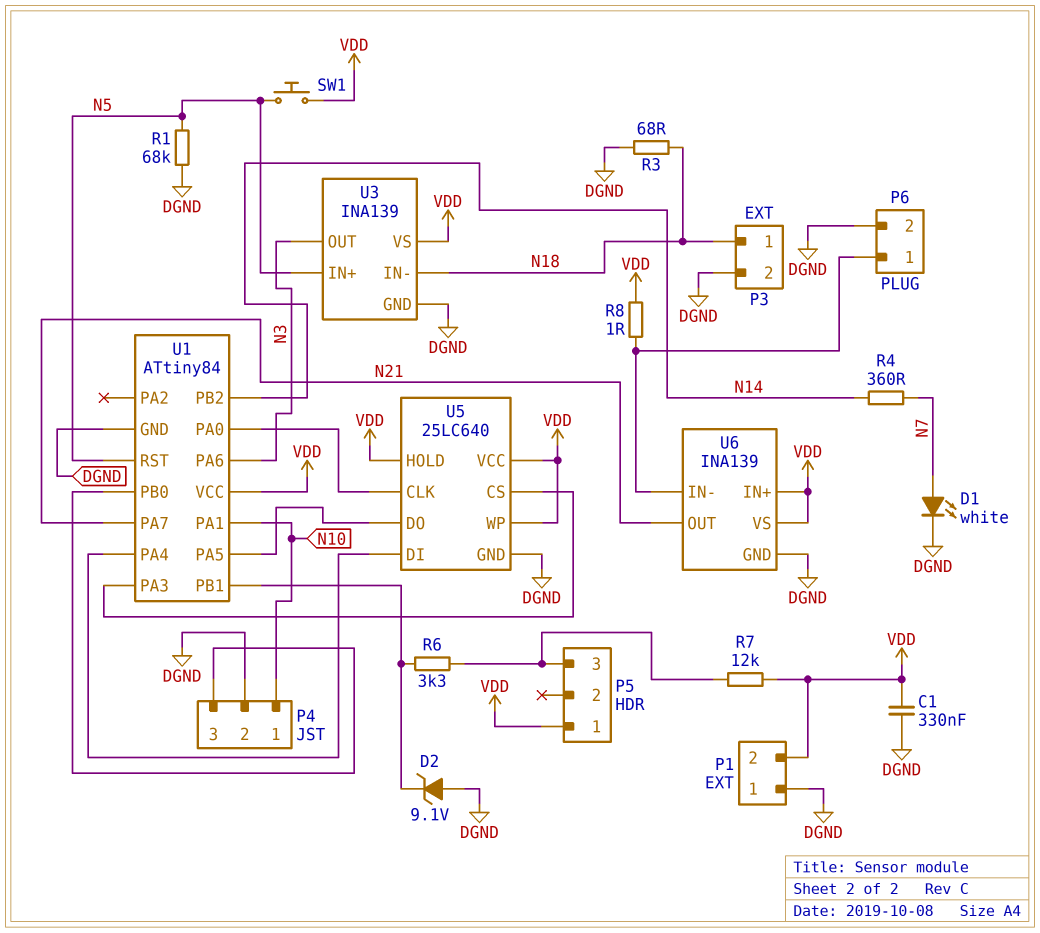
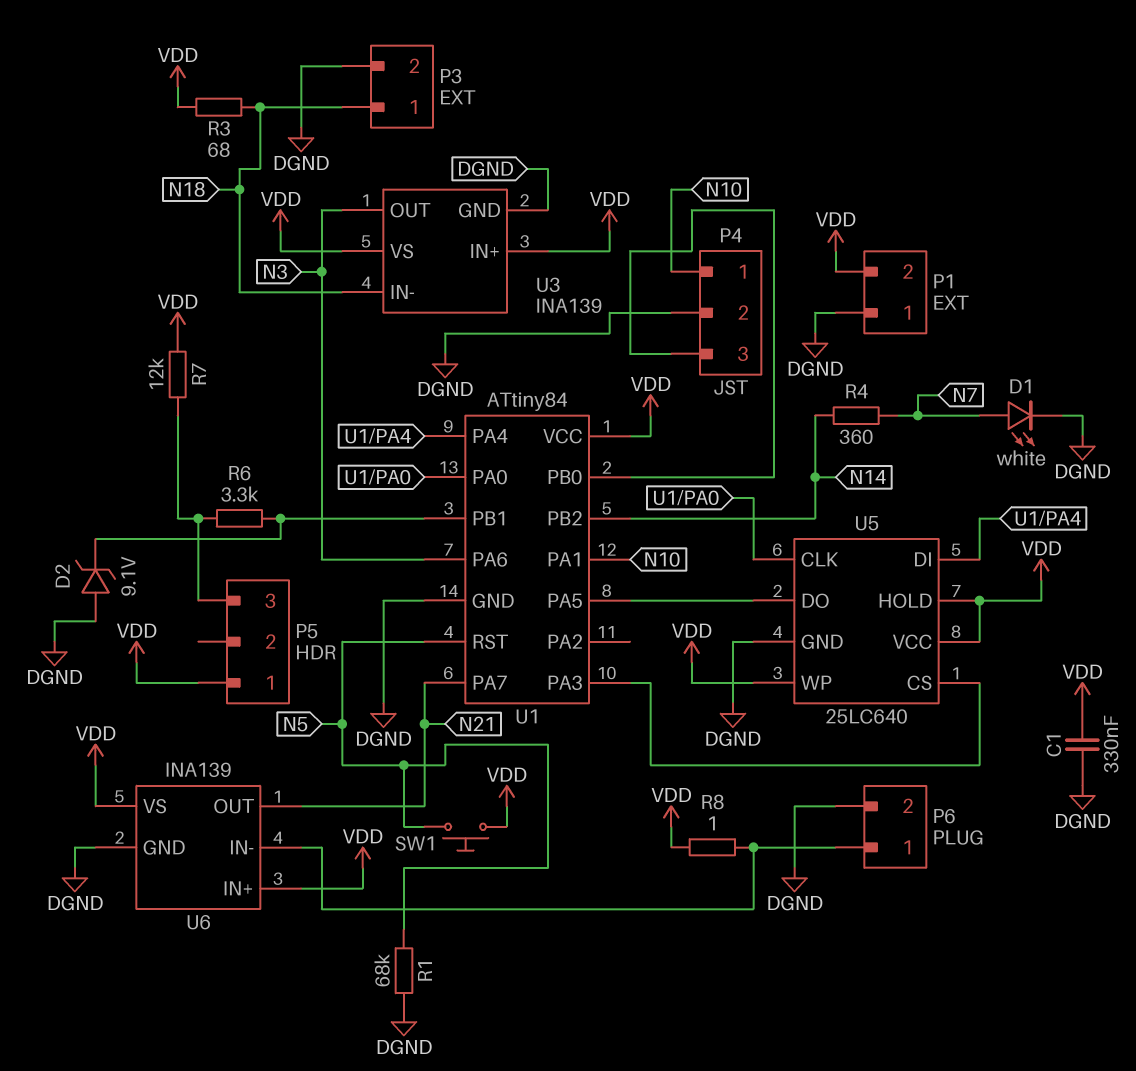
R3: 68 (DGND, N18) -> 68 (N18, VDD)
U3 pin IN+: N5 -> VDD

